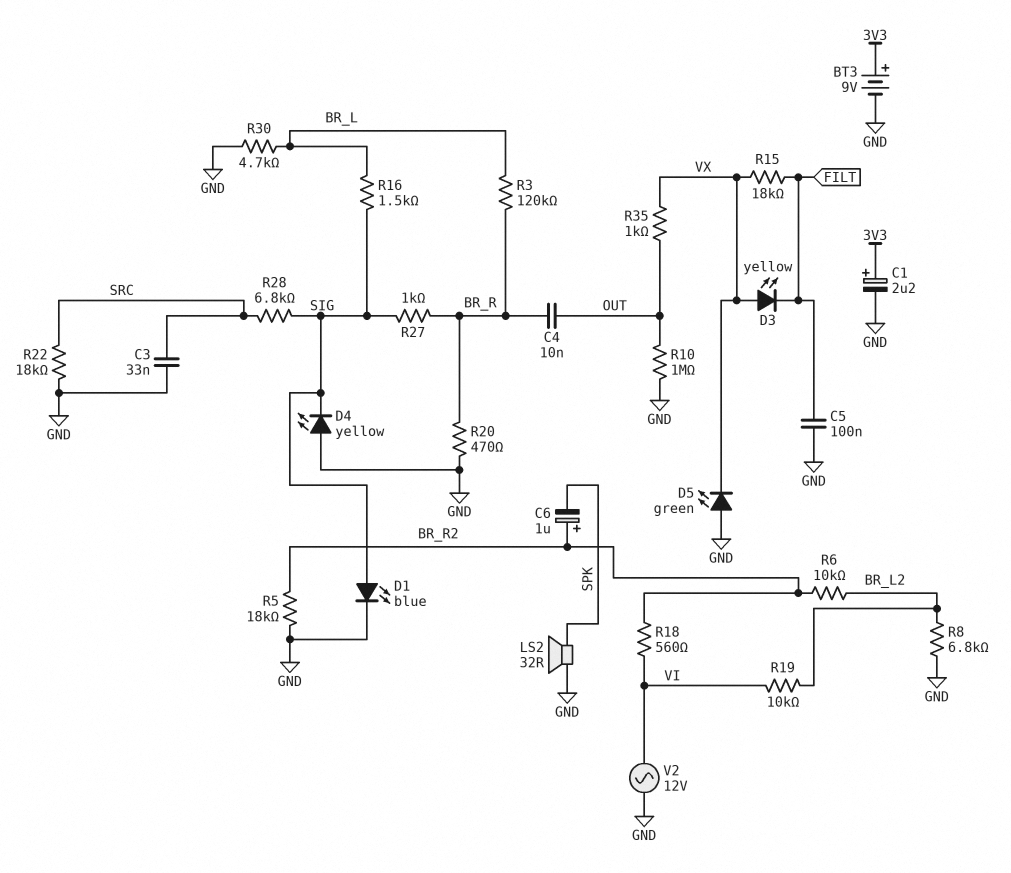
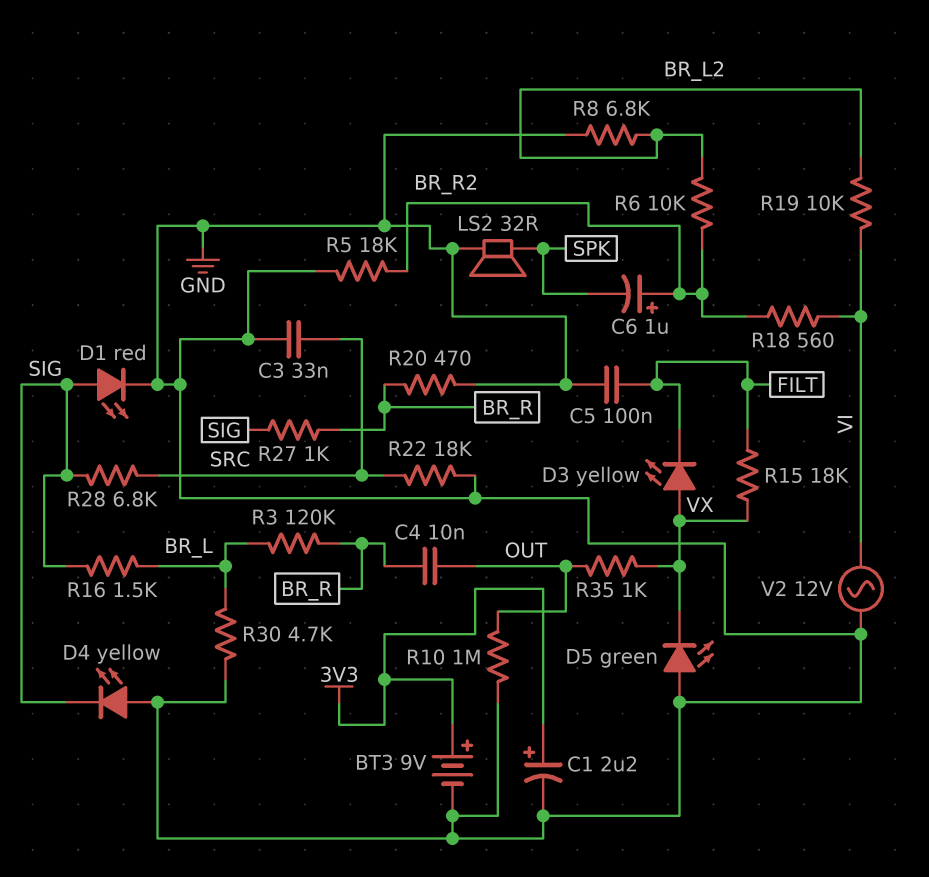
D1: LED blue (A SIG, K GND) -> LED red (A SIG, K GND)

